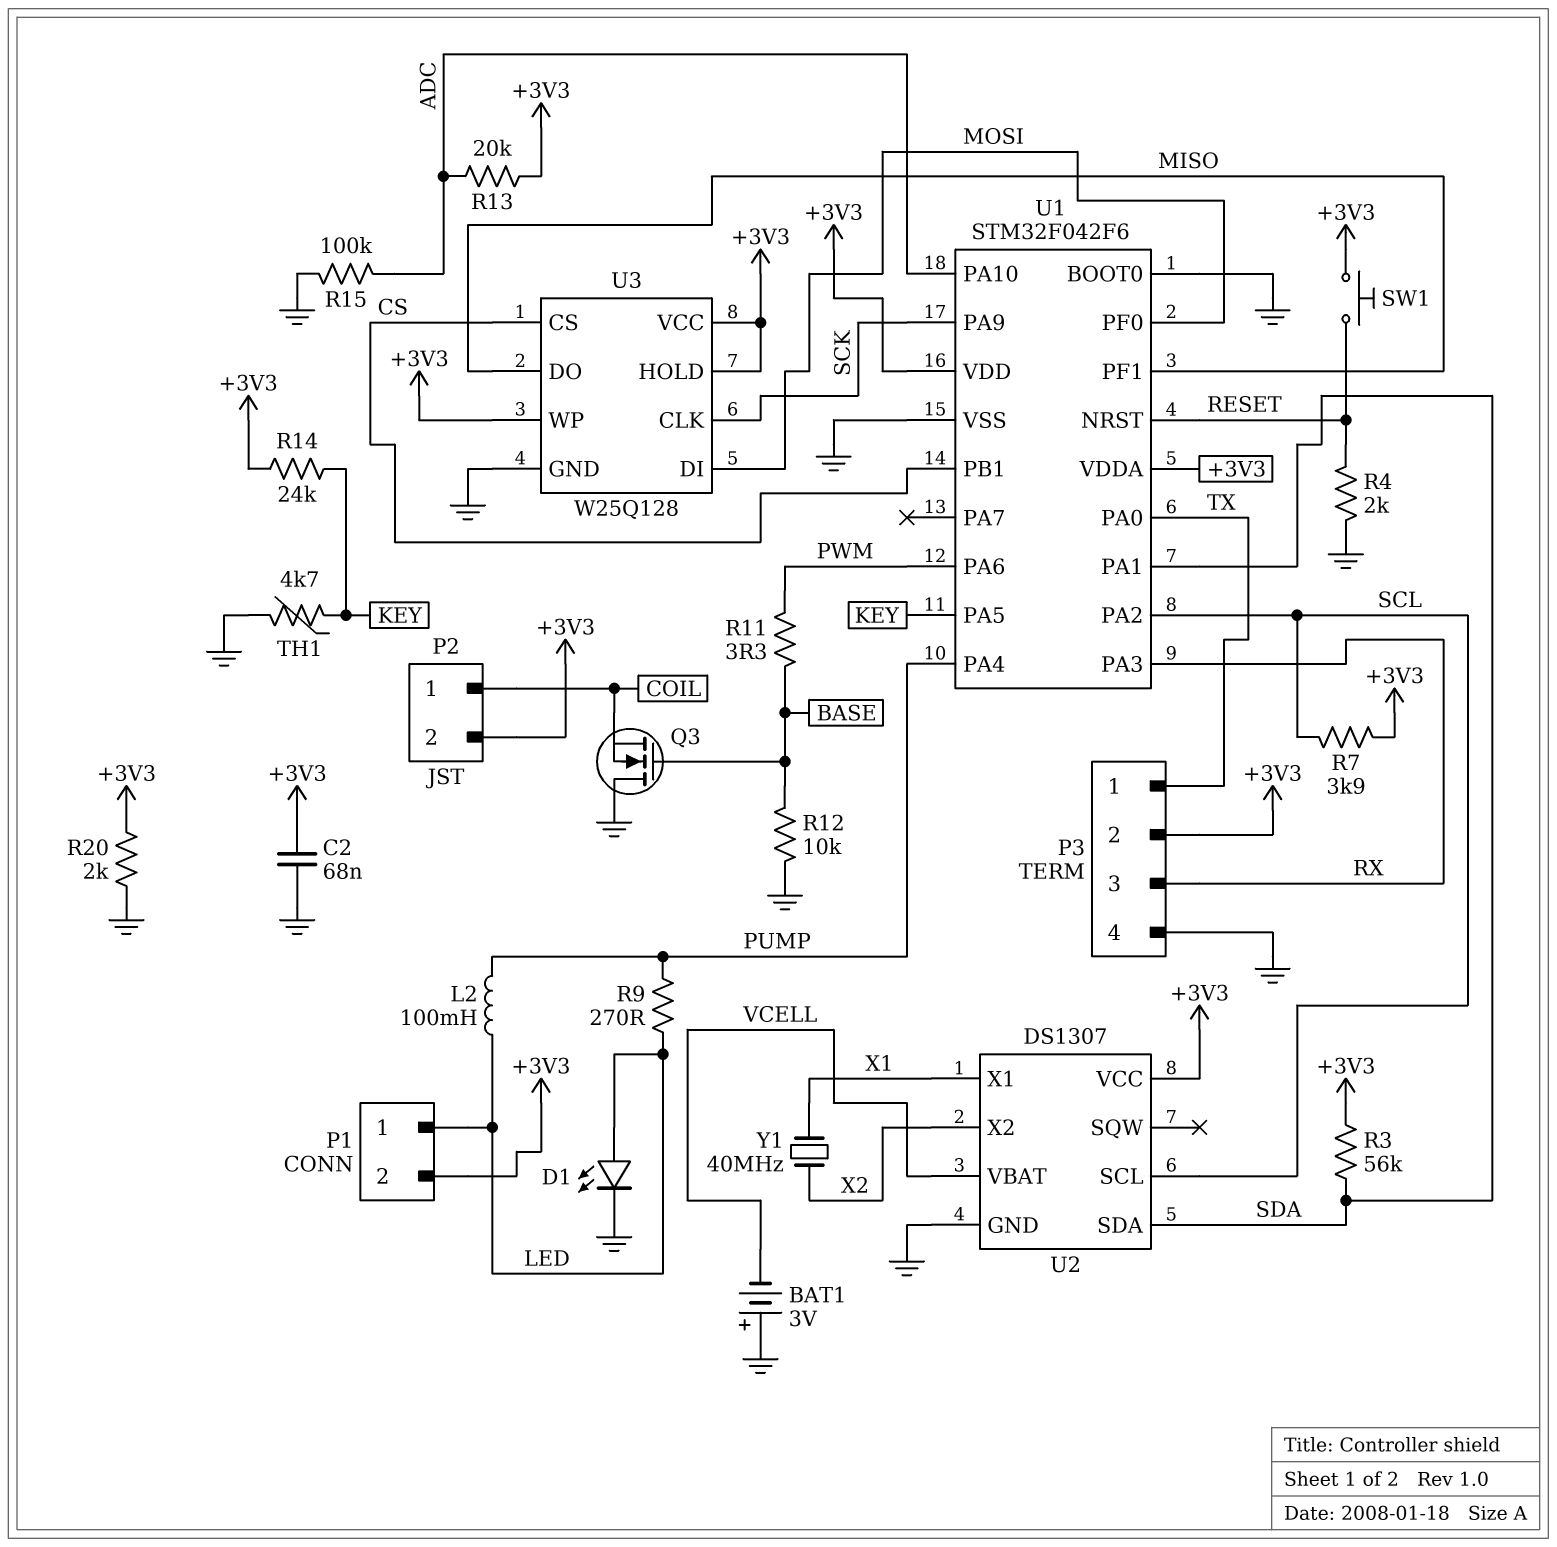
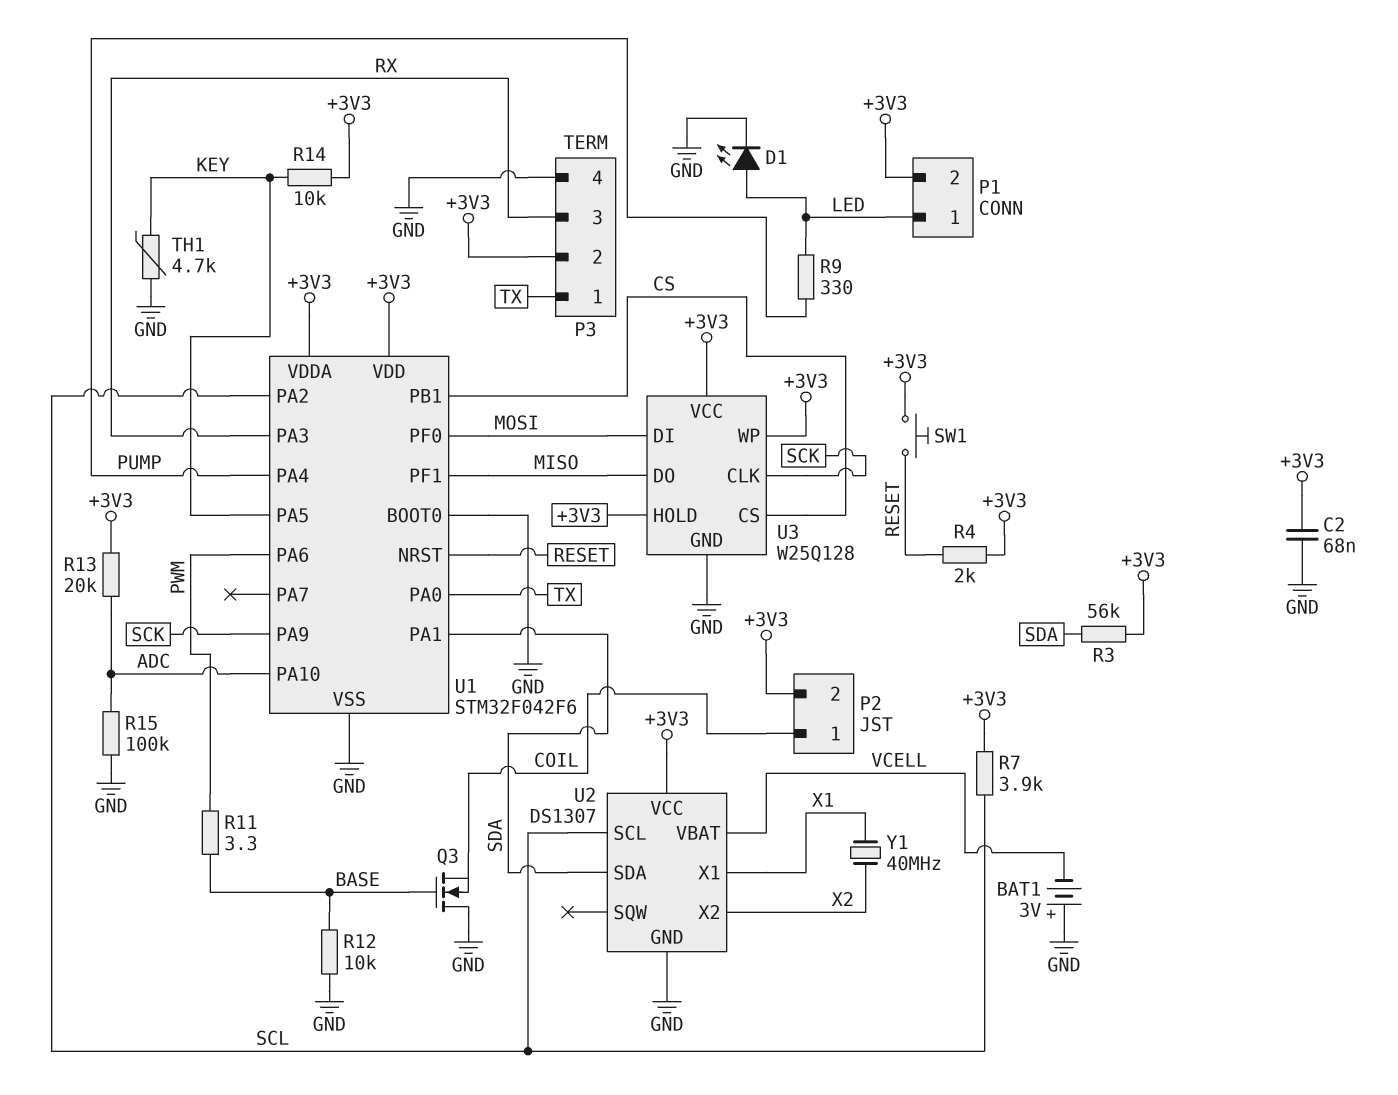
L2: 100mH (LED, PUMP) -> none
R4: 2k (GND, RESET) -> 2k (+3V3, RESET)
R9: 270 (LED, PUMP) -> 330 (LED, PUMP)
R14: 24k (+3V3, KEY) -> 10k (+3V3, KEY)
R20: 2k (+3V3, GND) -> none

